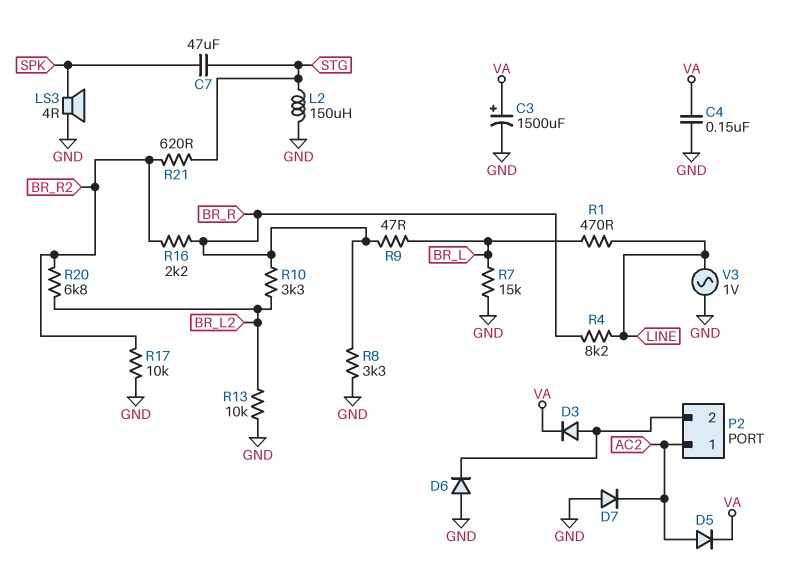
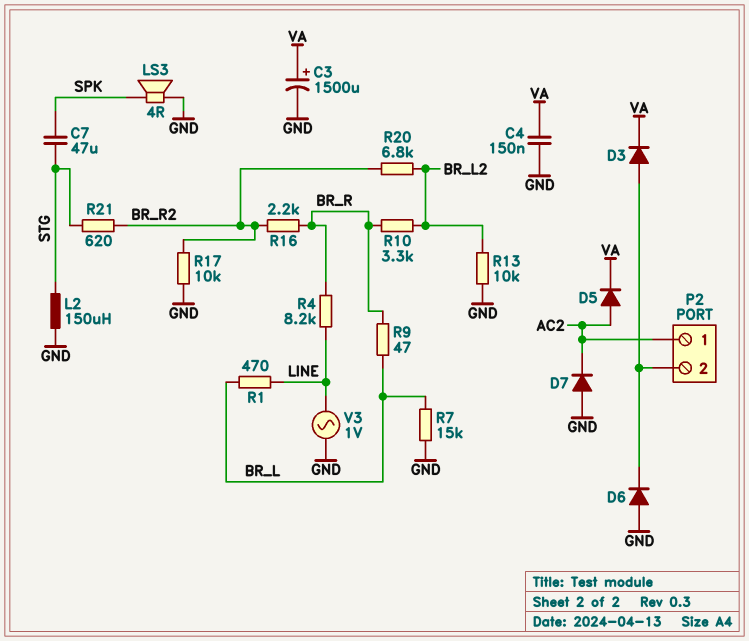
R8: 3.3k (BR_R, GND) -> none

